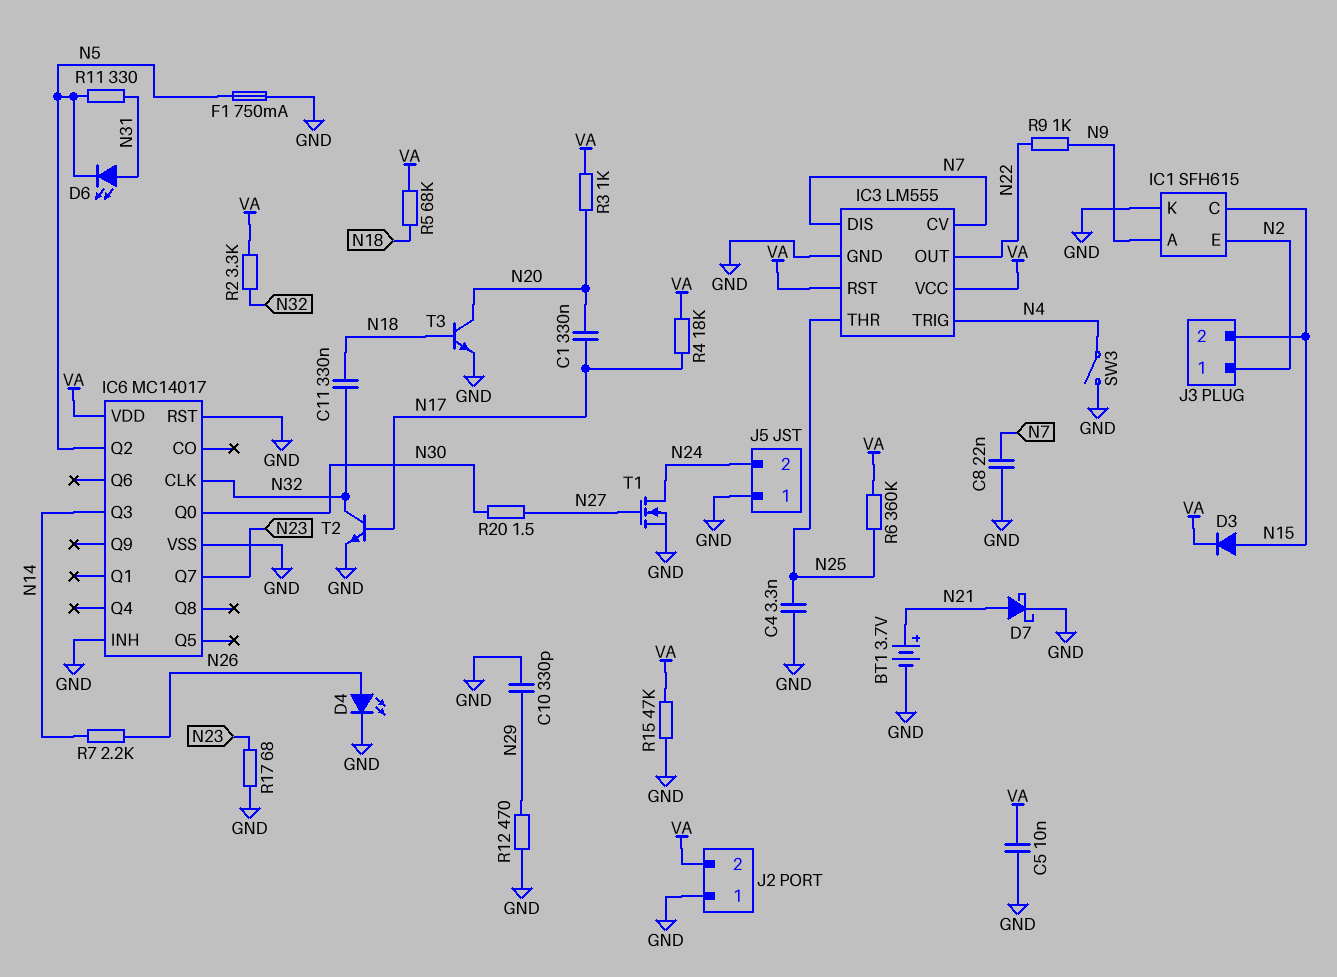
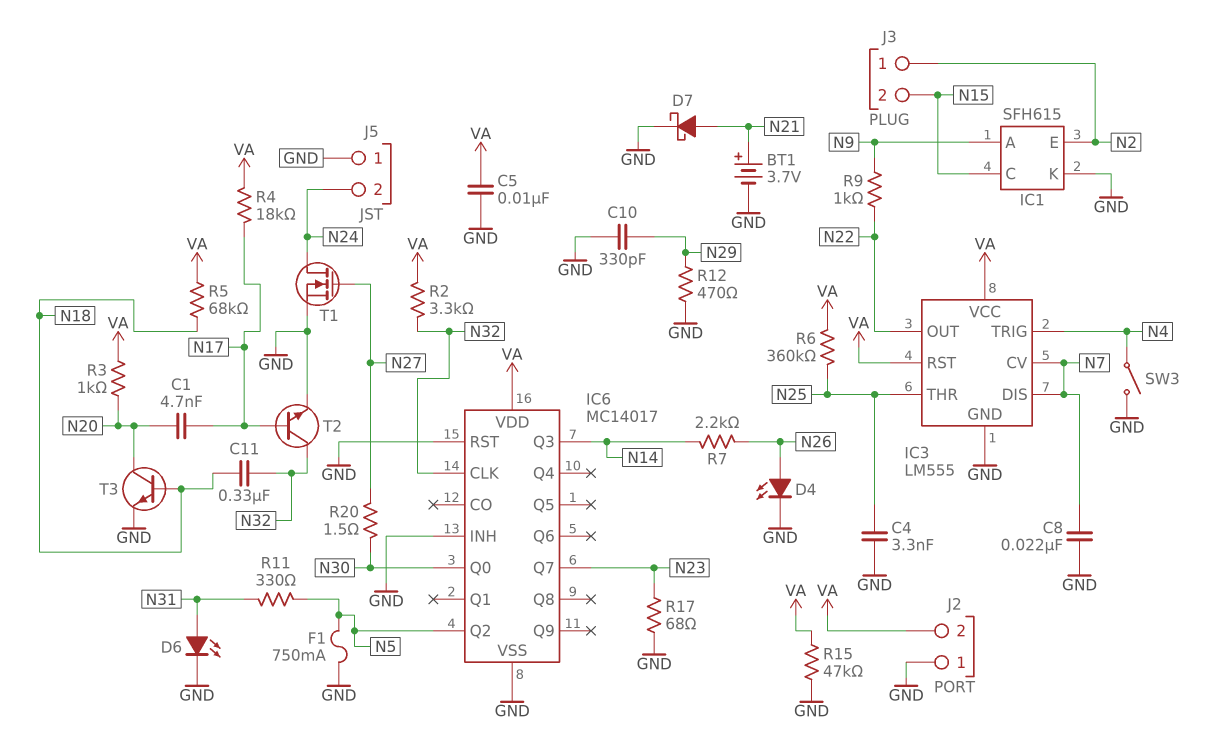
C1: 330nF (N17, N20) -> 4.7nF (N17, N20)
D3: diode (A N15, K VA) -> none
D6: LED (A N31, K N5) -> LED (A N31, K GND)

